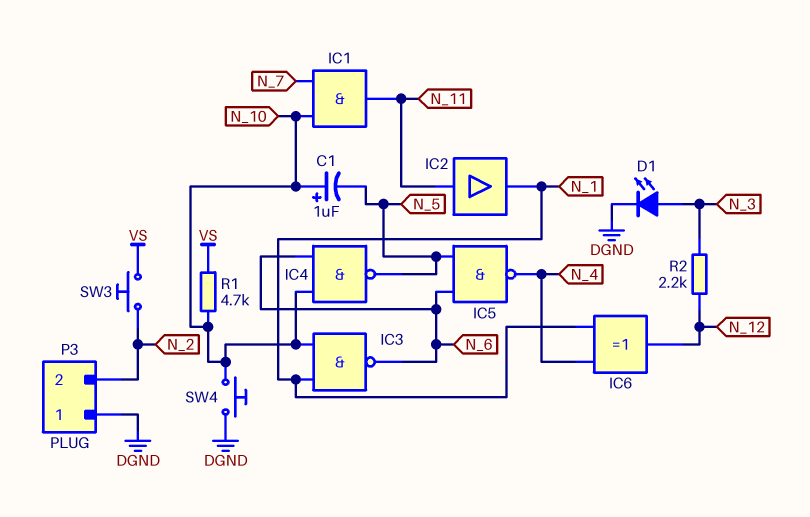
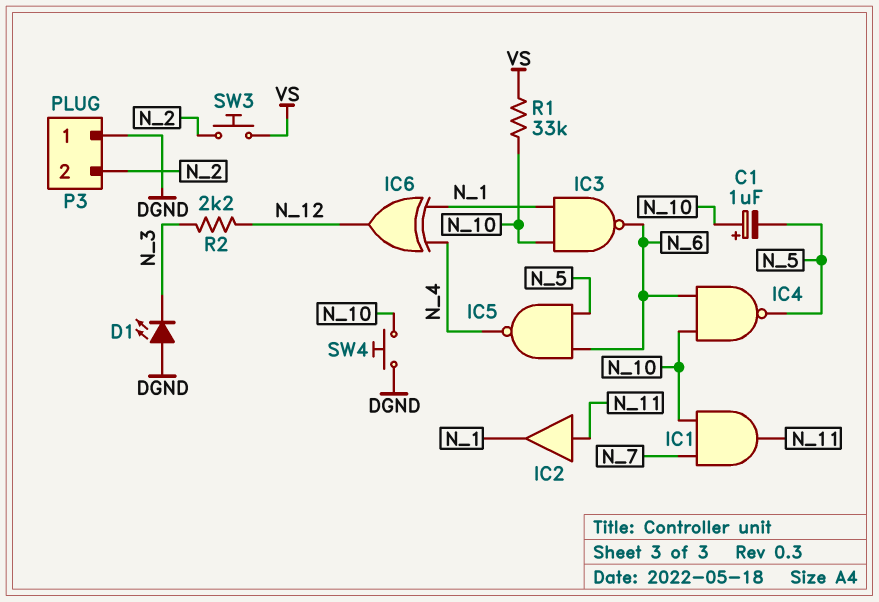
D1: LED (A N_3, K DGND) -> LED (A DGND, K N_3)
R1: 4.7k (N_10, VS) -> 33k (N_10, VS)

